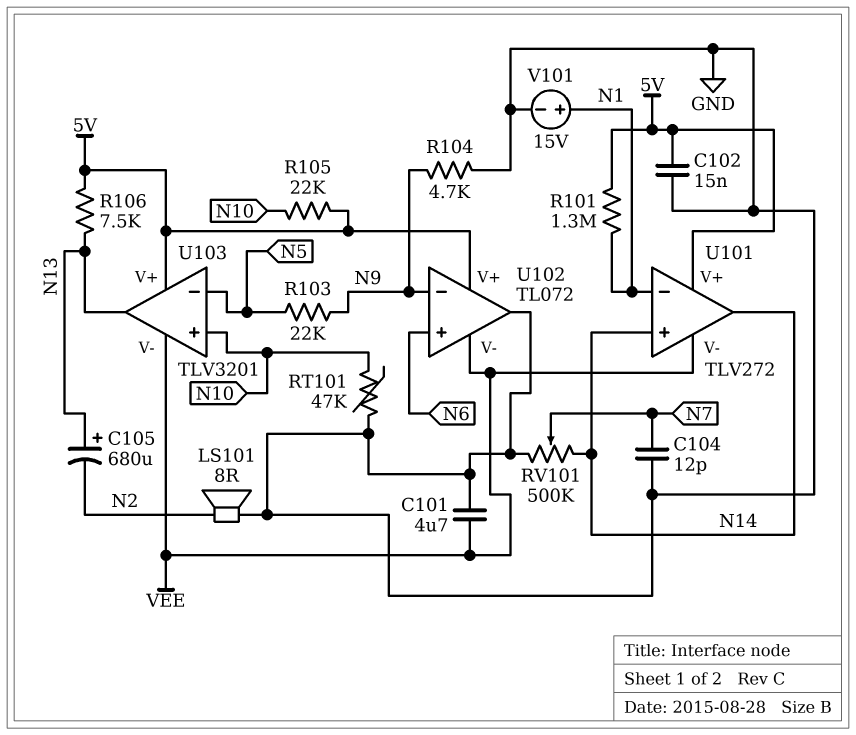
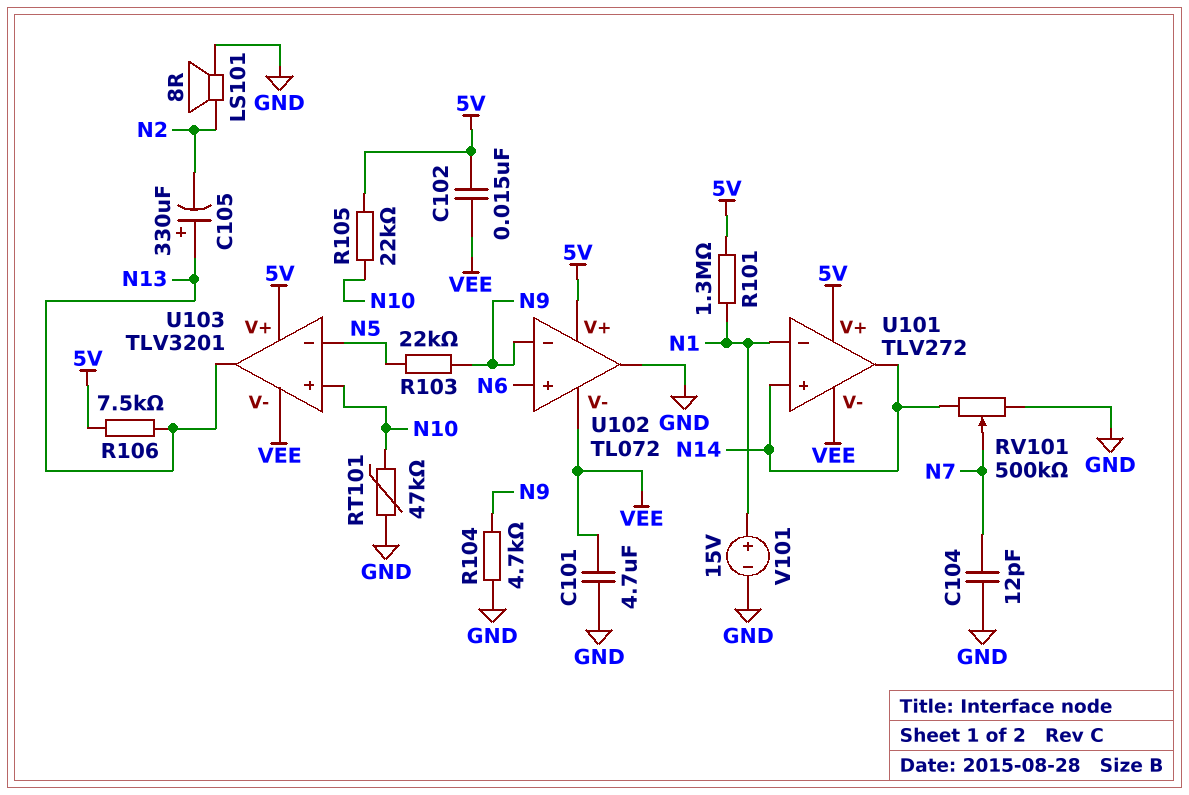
C102: 15nF (5V, GND) -> 15nF (5V, VEE)
C105: 680uF (plus N13, minus N2) -> 330uF (plus N13, minus N2)

